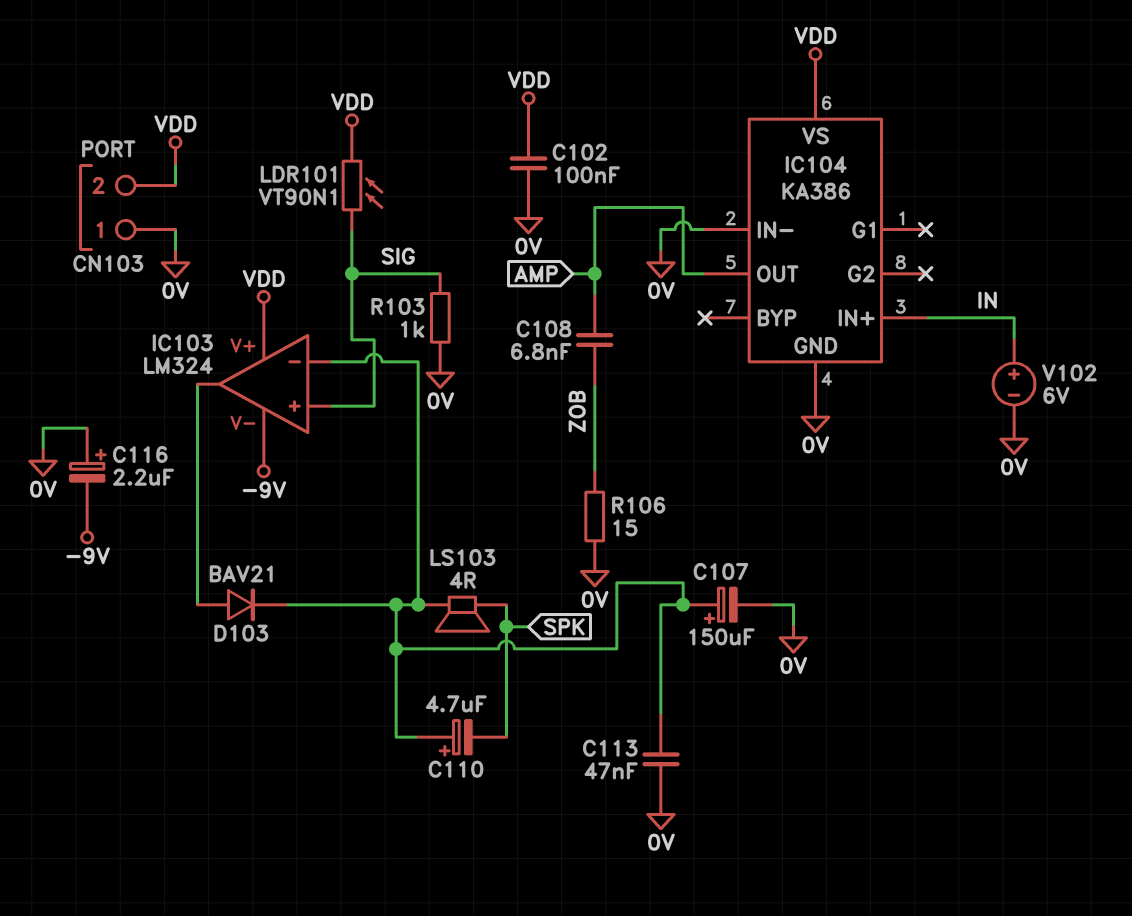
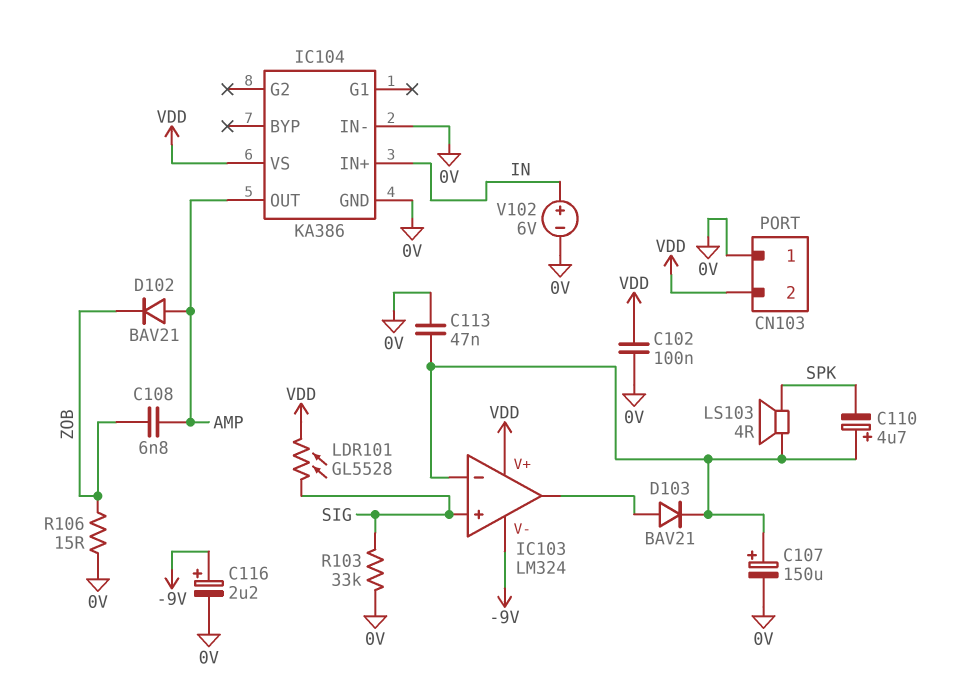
C116: 2.2uF (plus 0V, minus -9V) -> 2.2uF (plus -9V, minus 0V)
D102: none -> diode BAV21 (A AMP, K ZOB)
LDR101: VT90N1 (SIG, VDD) -> GL5528 (SIG, VDD)
R103: 1k (0V, SIG) -> 33k (0V, SIG)

